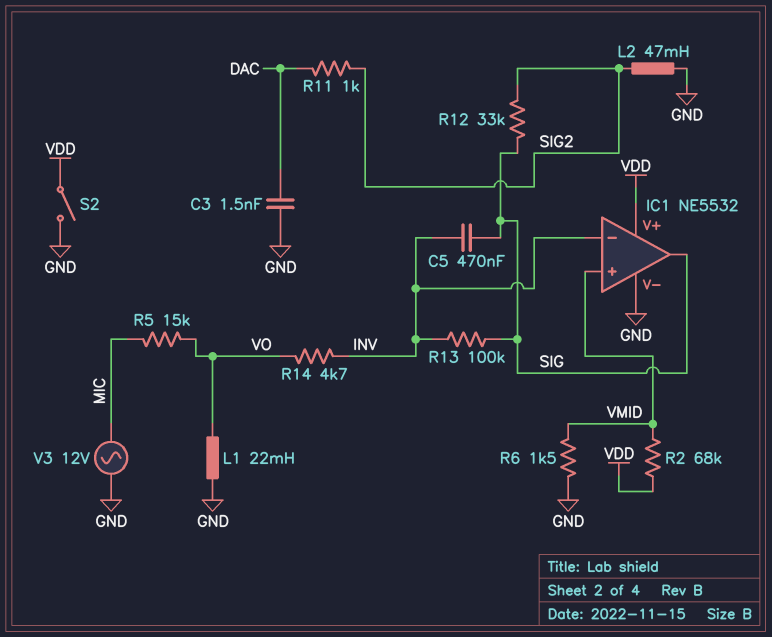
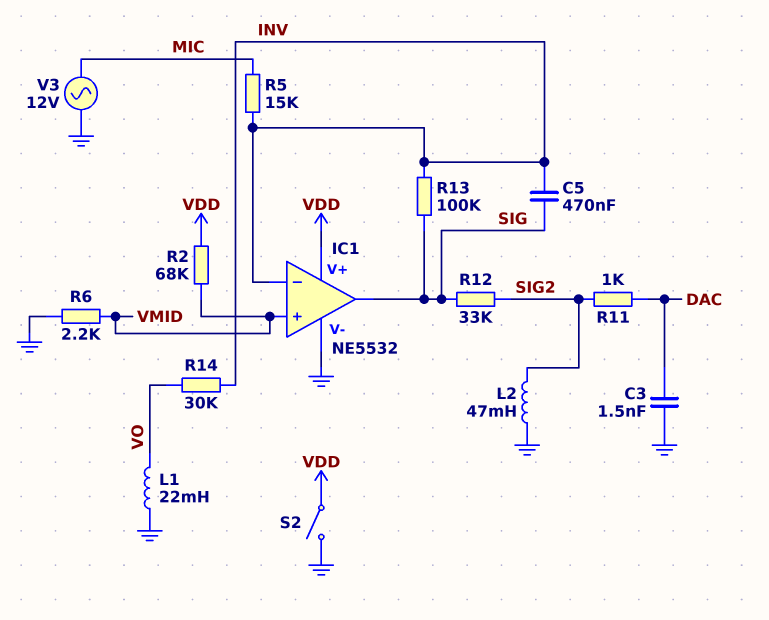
R5: 15k (MIC, VO) -> 15k (INV, MIC)
R6: 1.5k (GND, VMID) -> 2.2k (GND, VMID)
R14: 4.7k (INV, VO) -> 30k (INV, VO)

